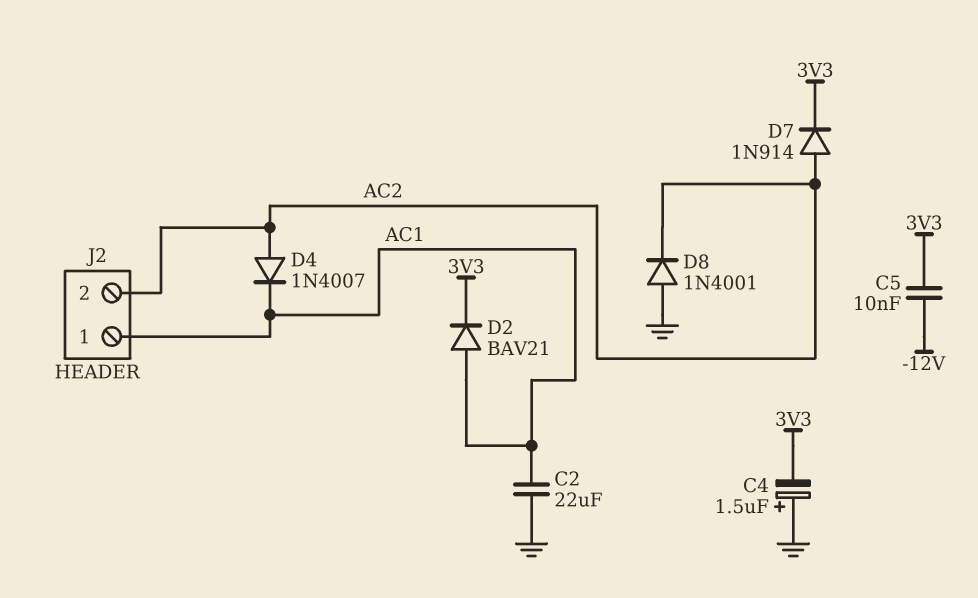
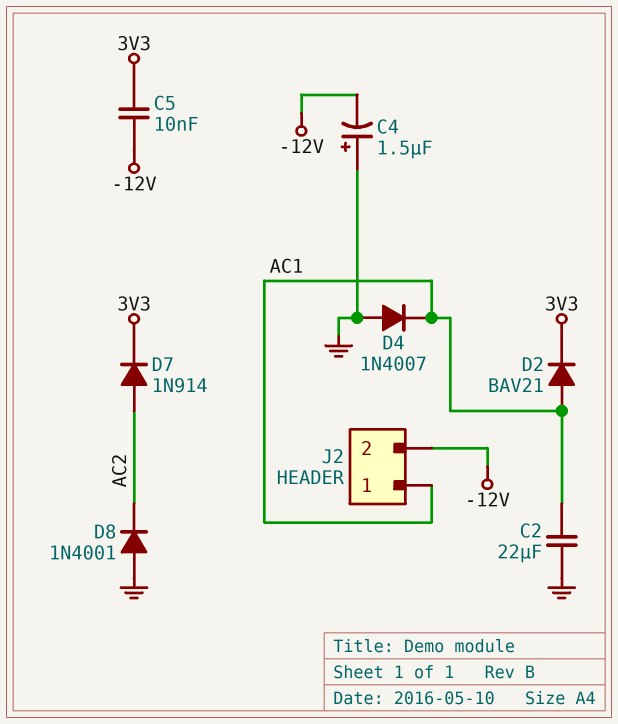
C4: 1.5uF (plus GND, minus 3V3) -> 1.5uF (plus GND, minus -12V)
D4: diode 1N4007 (A AC2, K AC1) -> diode 1N4007 (A GND, K AC1)
J2 pin 2: AC2 -> -12V

